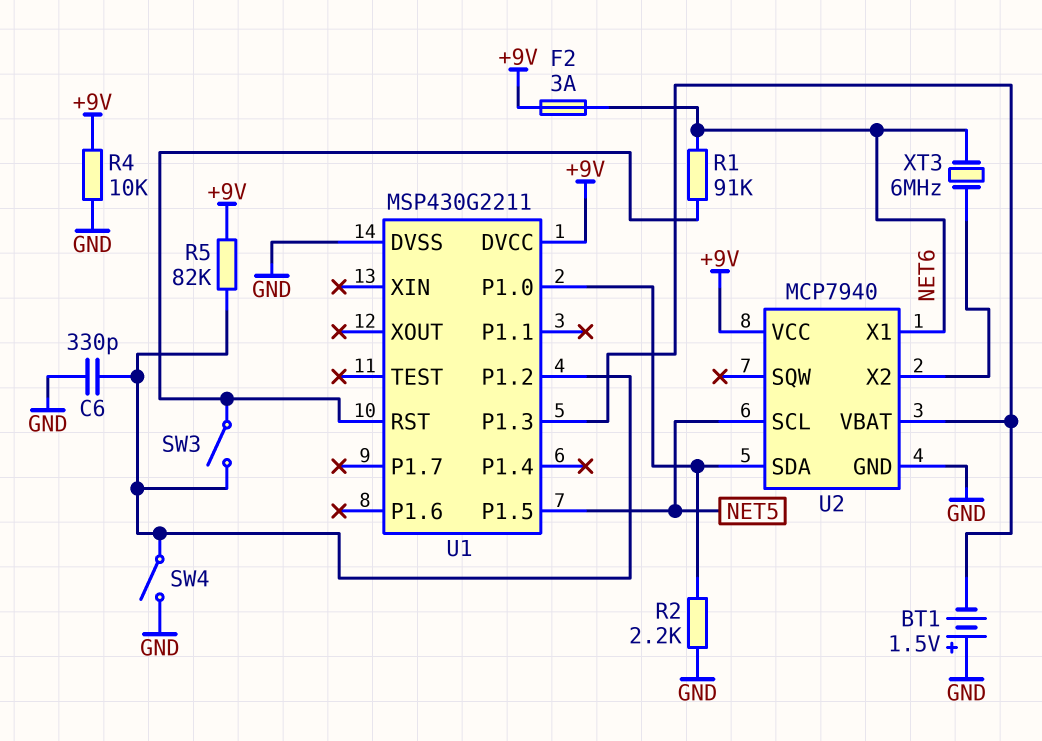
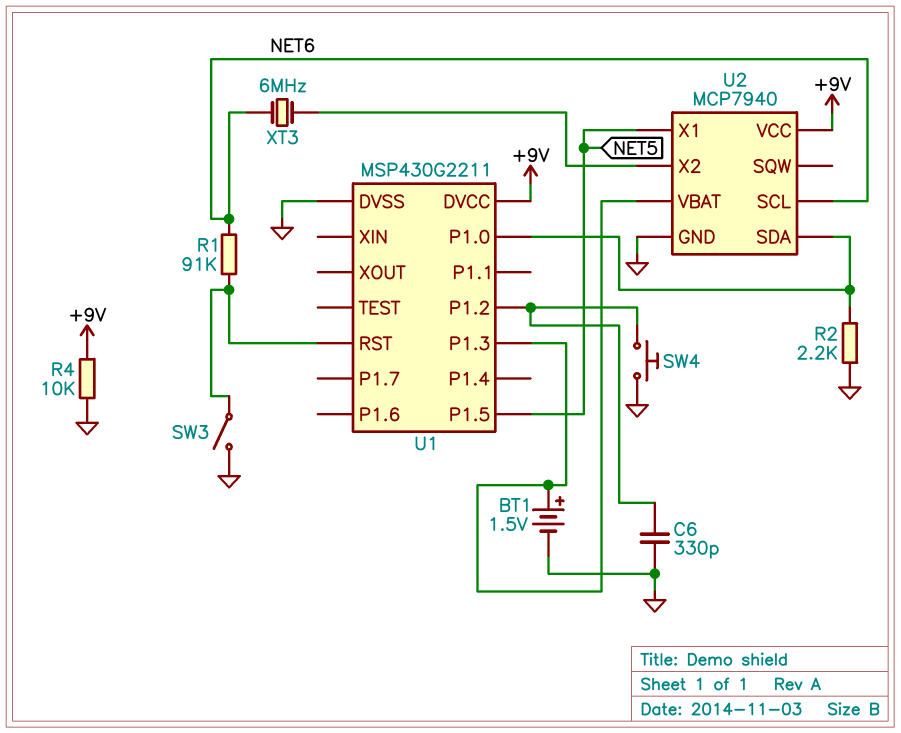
BT1: 1.5V (plus GND, minus U1/P1.3) -> 1.5V (plus U1/P1.3, minus GND)
F2: 3A (+9V, NET6) -> none
R5: 82k (+9V, U1/P1.2) -> none
SW3: switch (U1/P1.2, U1/RST) -> switch (GND, U1/RST)
SW4: switch (GND, U1/P1.2) -> button (GND, U1/P1.2)
U2 pin SCL: NET5 -> NET6
U2 pin X1: NET6 -> NET5

